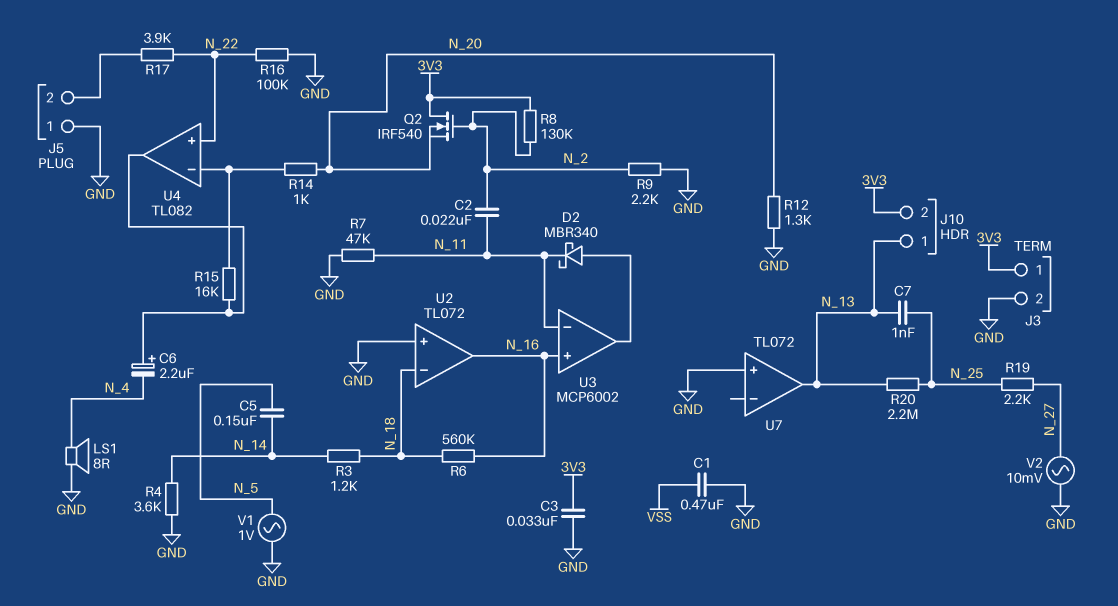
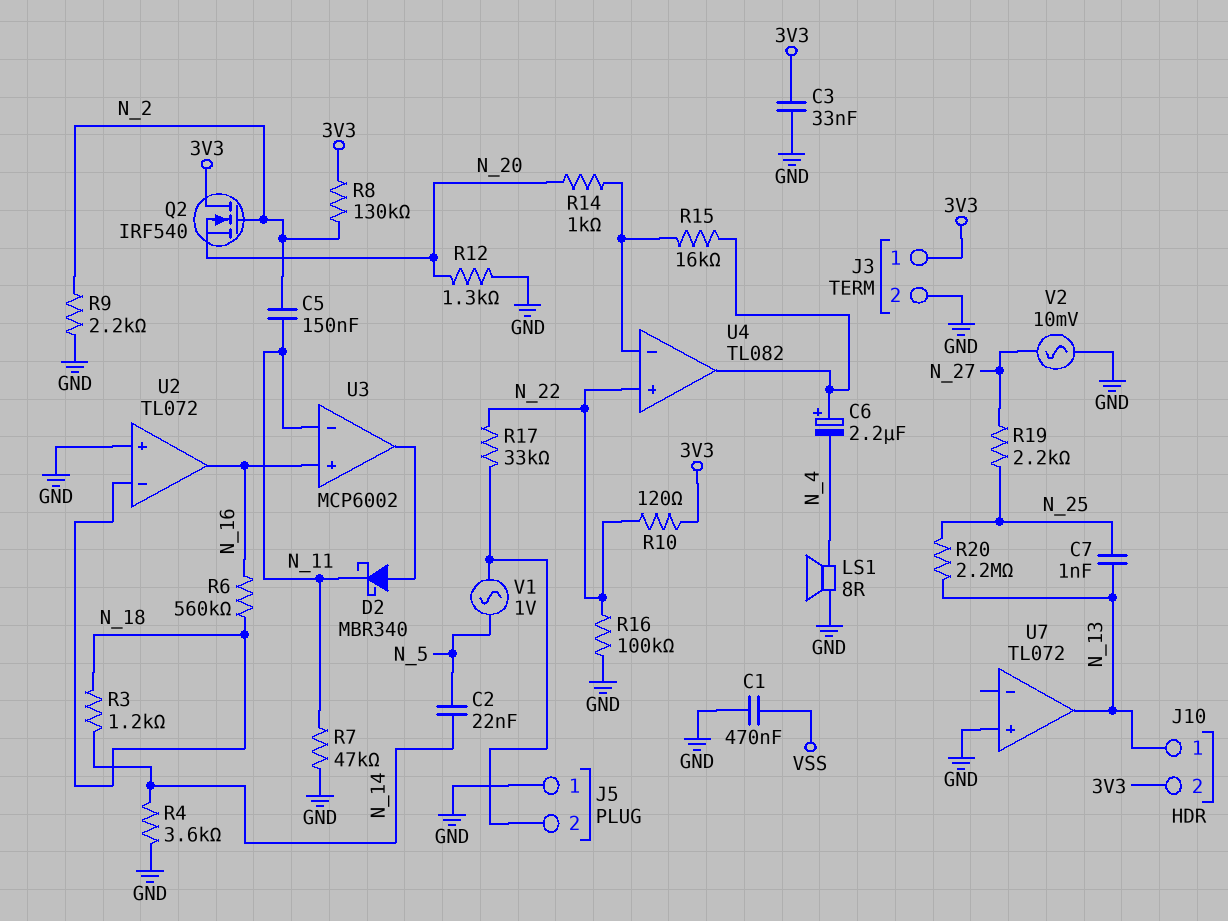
C2: 22nF (N_2, N_11) -> 22nF (N_5, N_14)
C5: 150nF (N_5, N_14) -> 150nF (N_2, N_11)
R10: none -> 120 (3V3, N_22)
R17: 3.9k (J5/2, N_22) -> 33k (J5/2, N_22)
V1: AC 1V (GND, N_5) -> AC 1V (J5/2, N_5)

